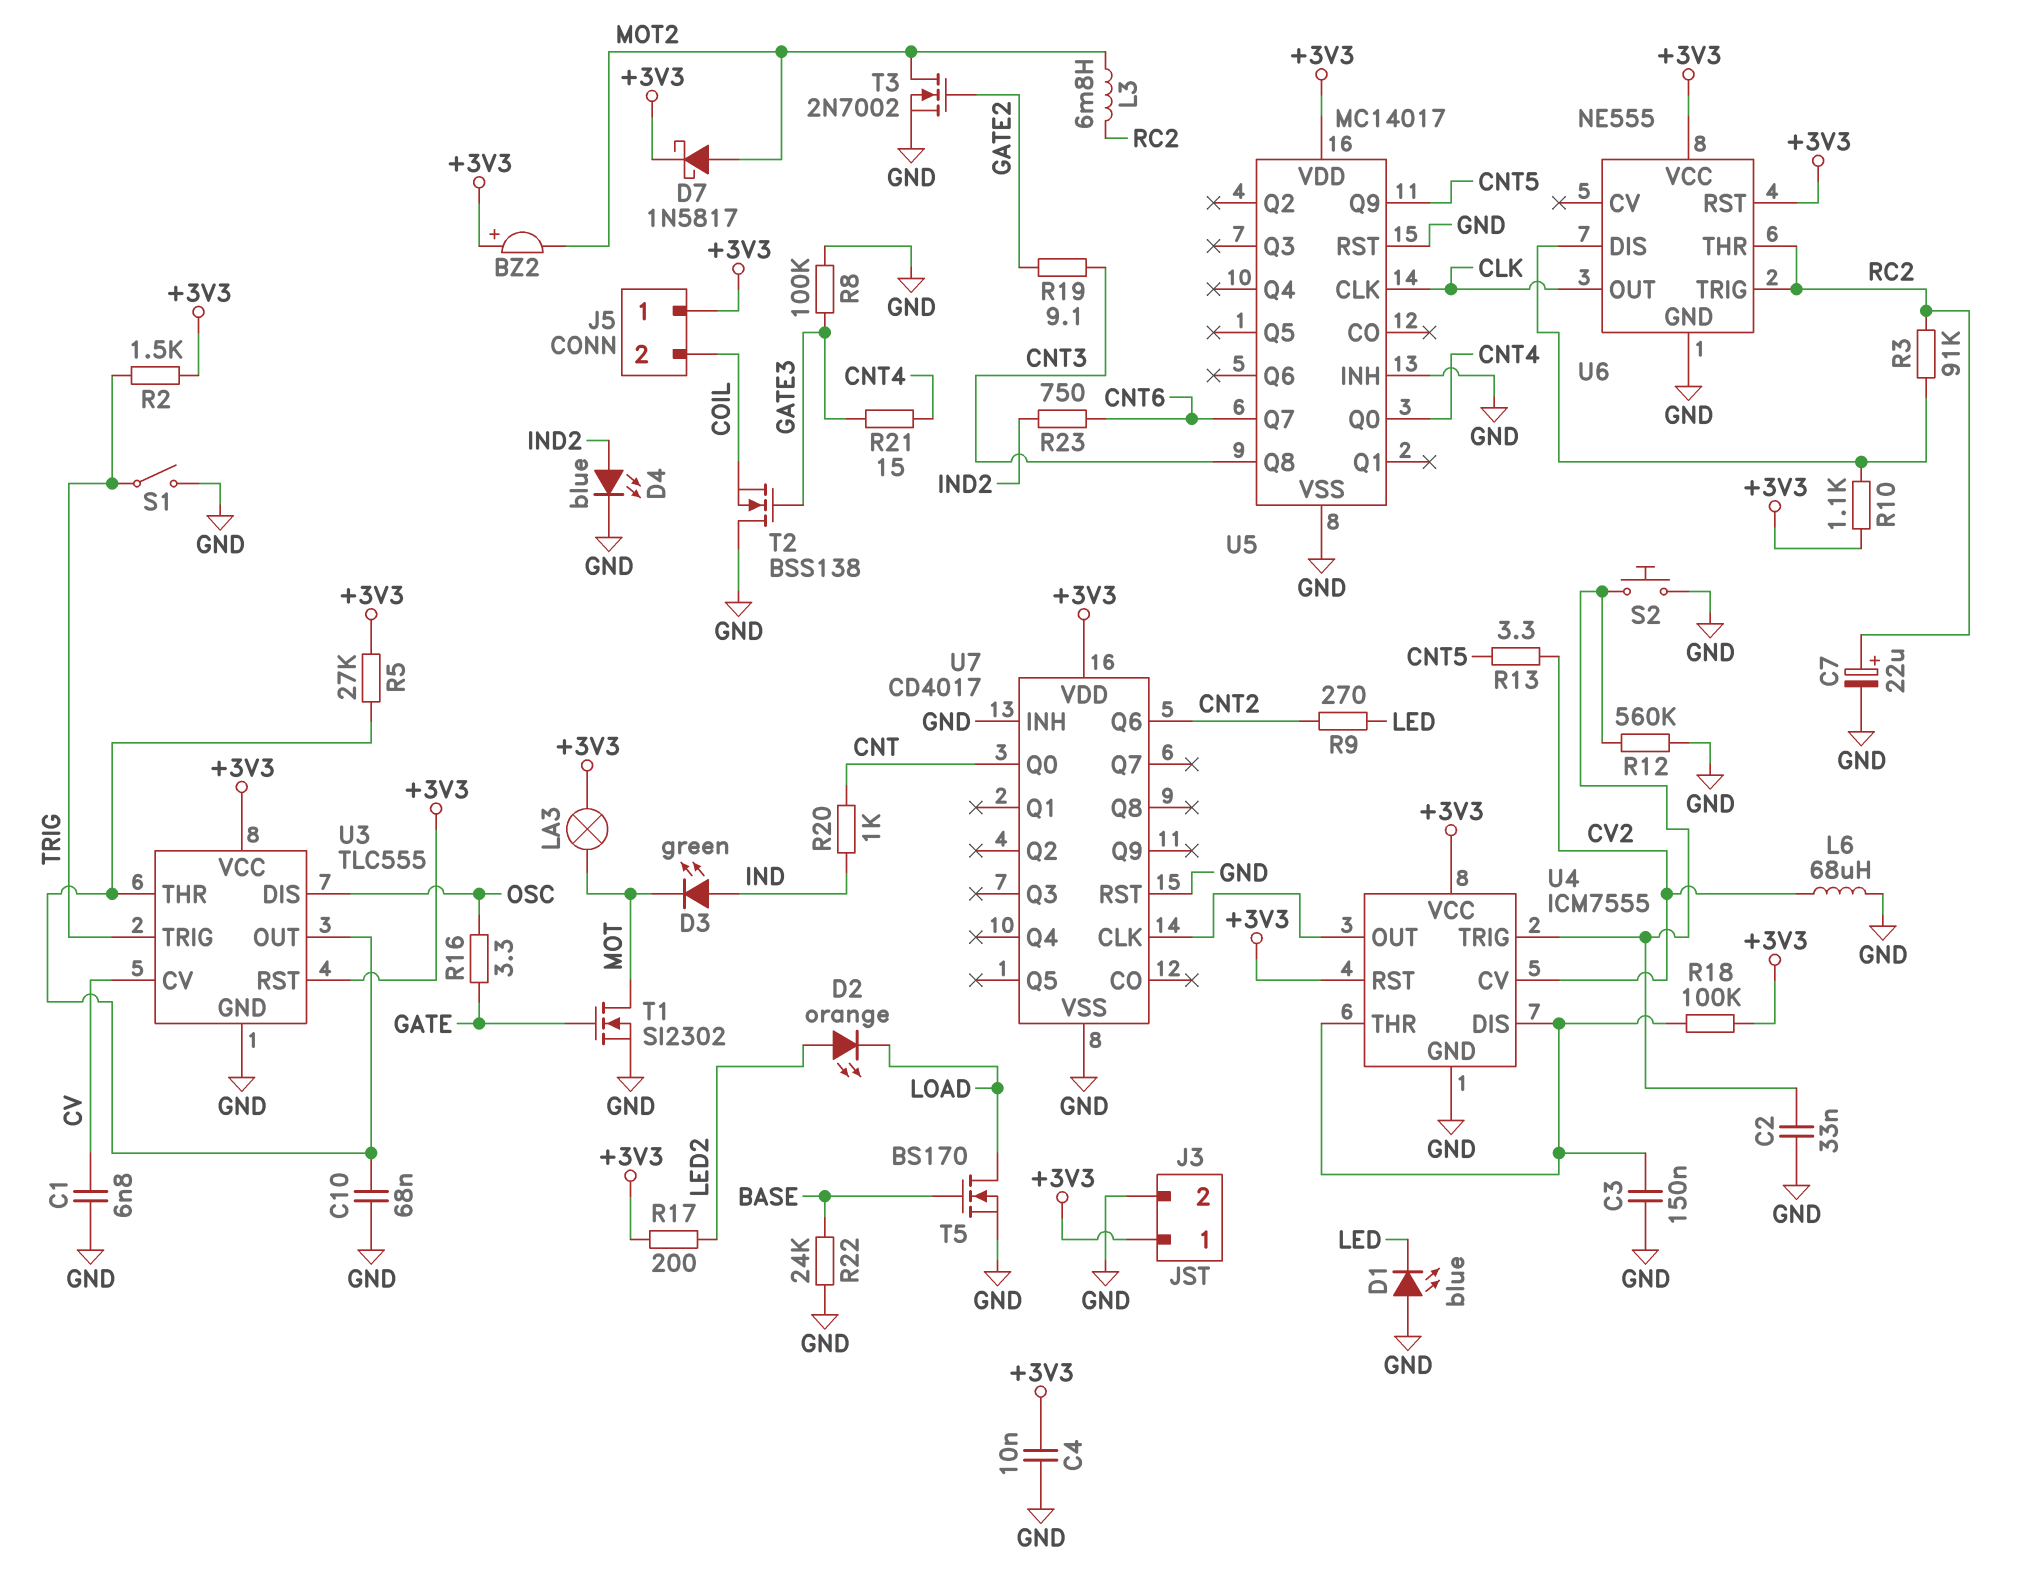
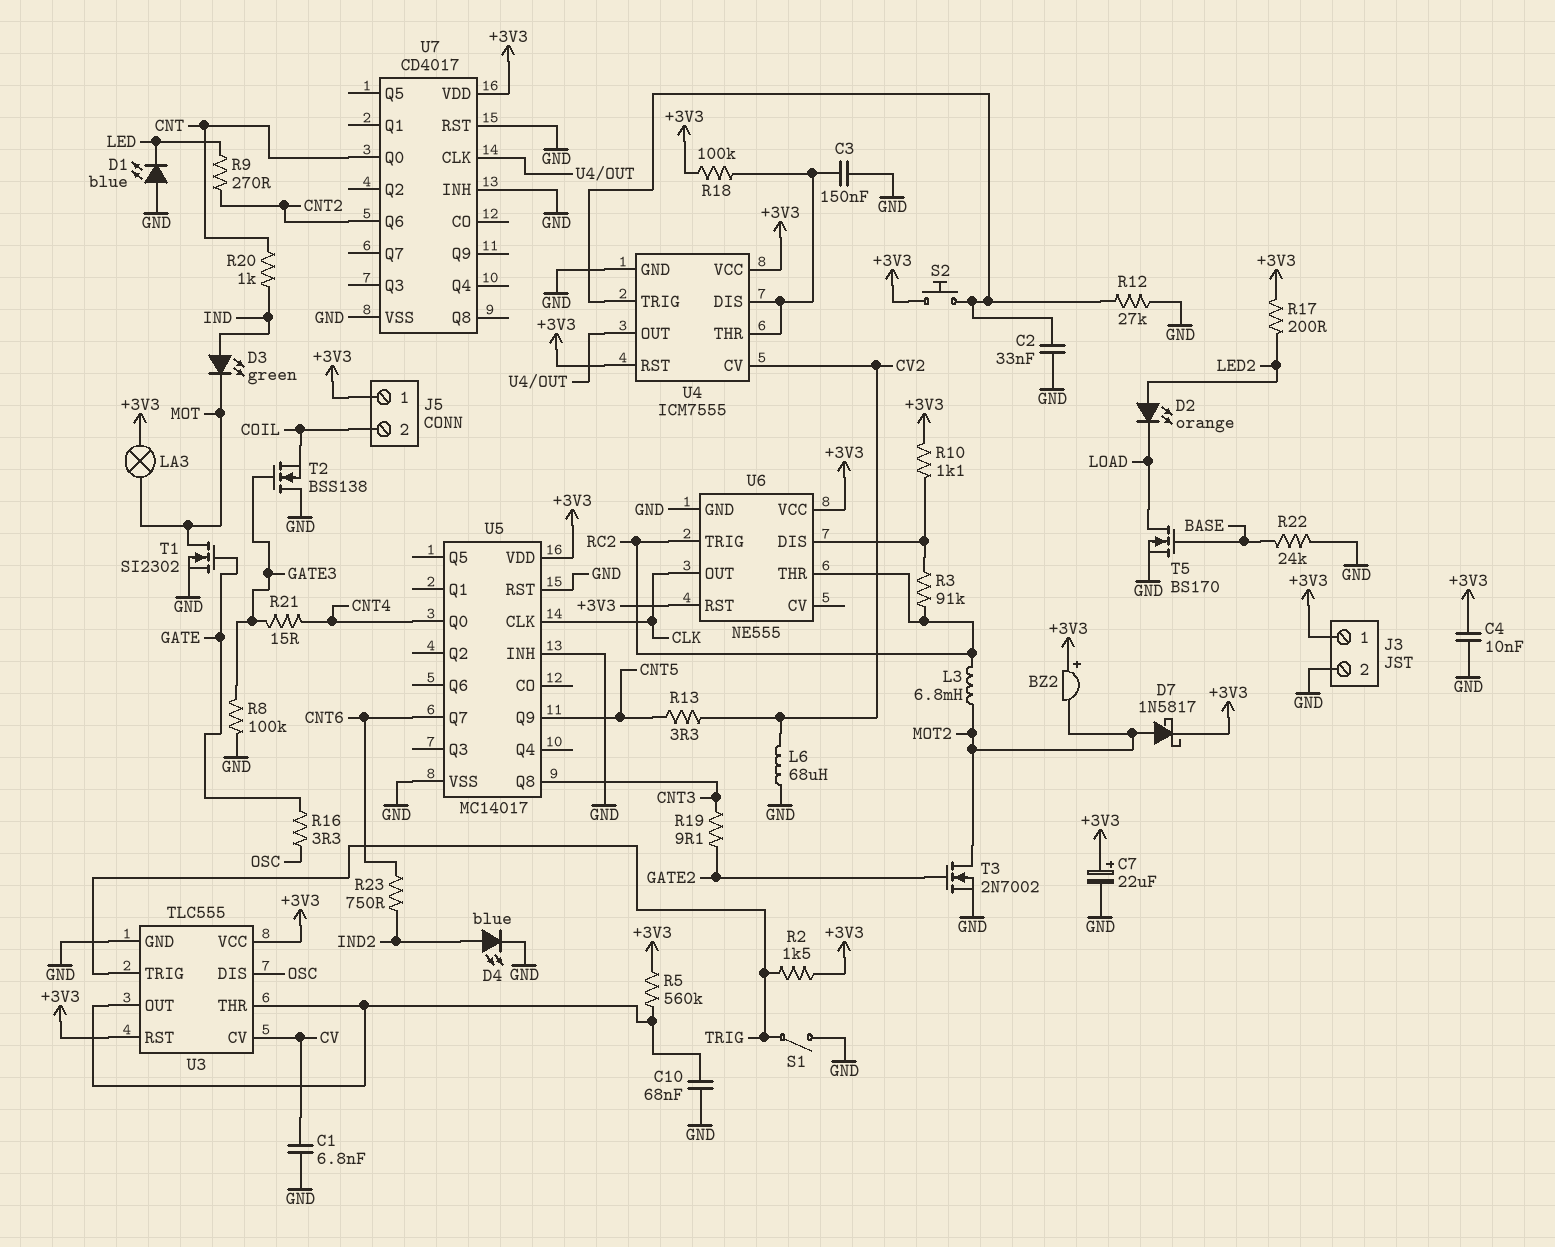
C7: 22uF (plus RC2, minus GND) -> 22uF (plus +3V3, minus GND)
R5: 27k (+3V3, U3/OUT) -> 560k (+3V3, U3/OUT)
R12: 560k (GND, U4/TRIG) -> 27k (GND, U4/TRIG)
S2: button (GND, U4/TRIG) -> button (+3V3, U4/TRIG)

